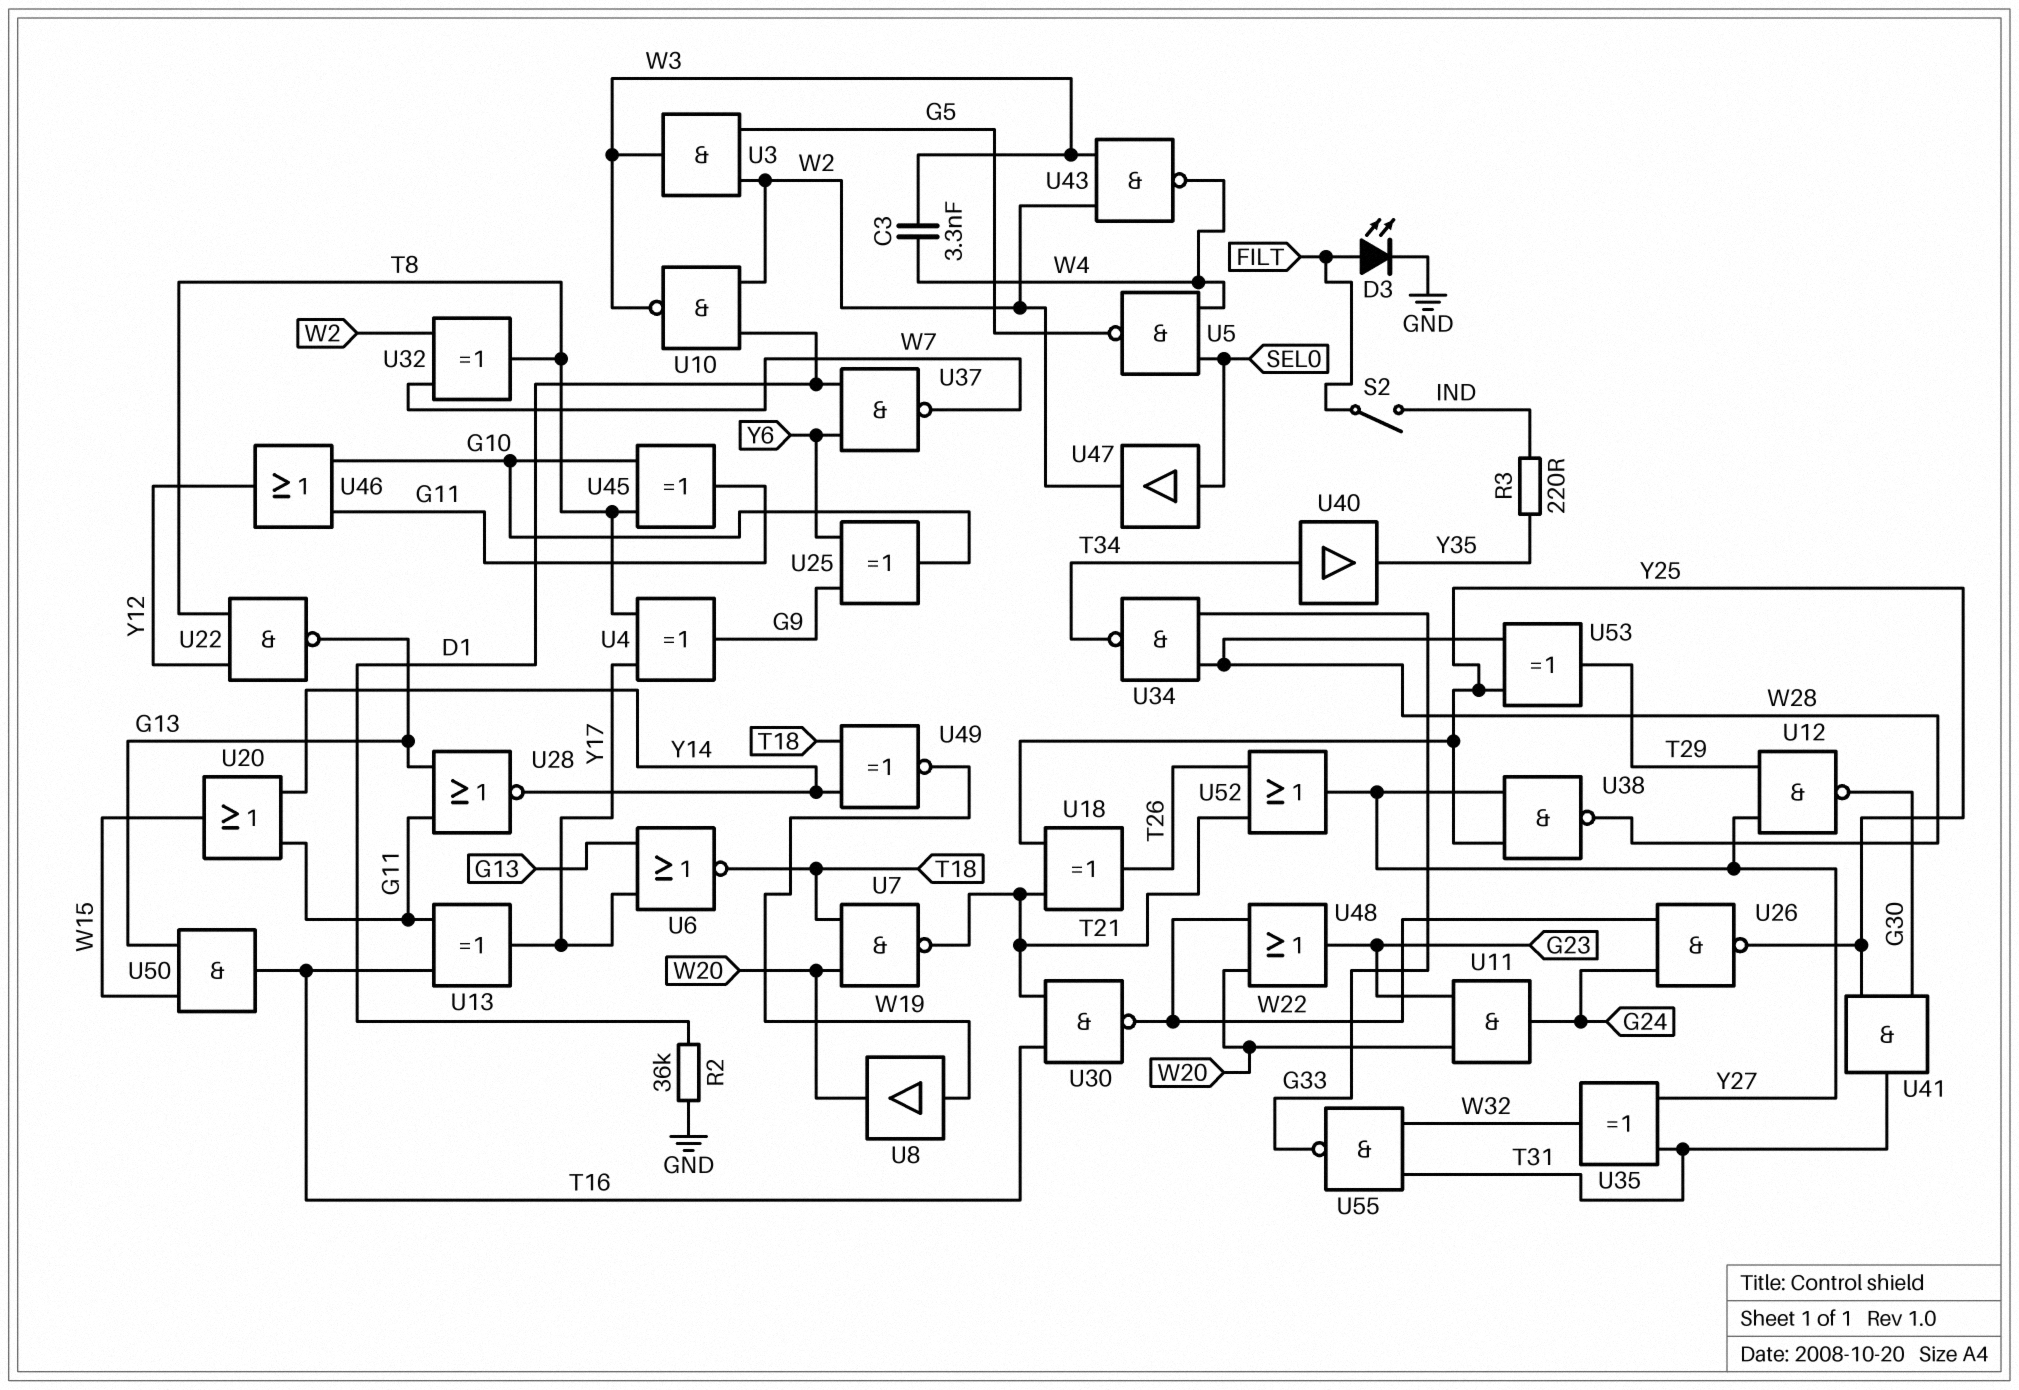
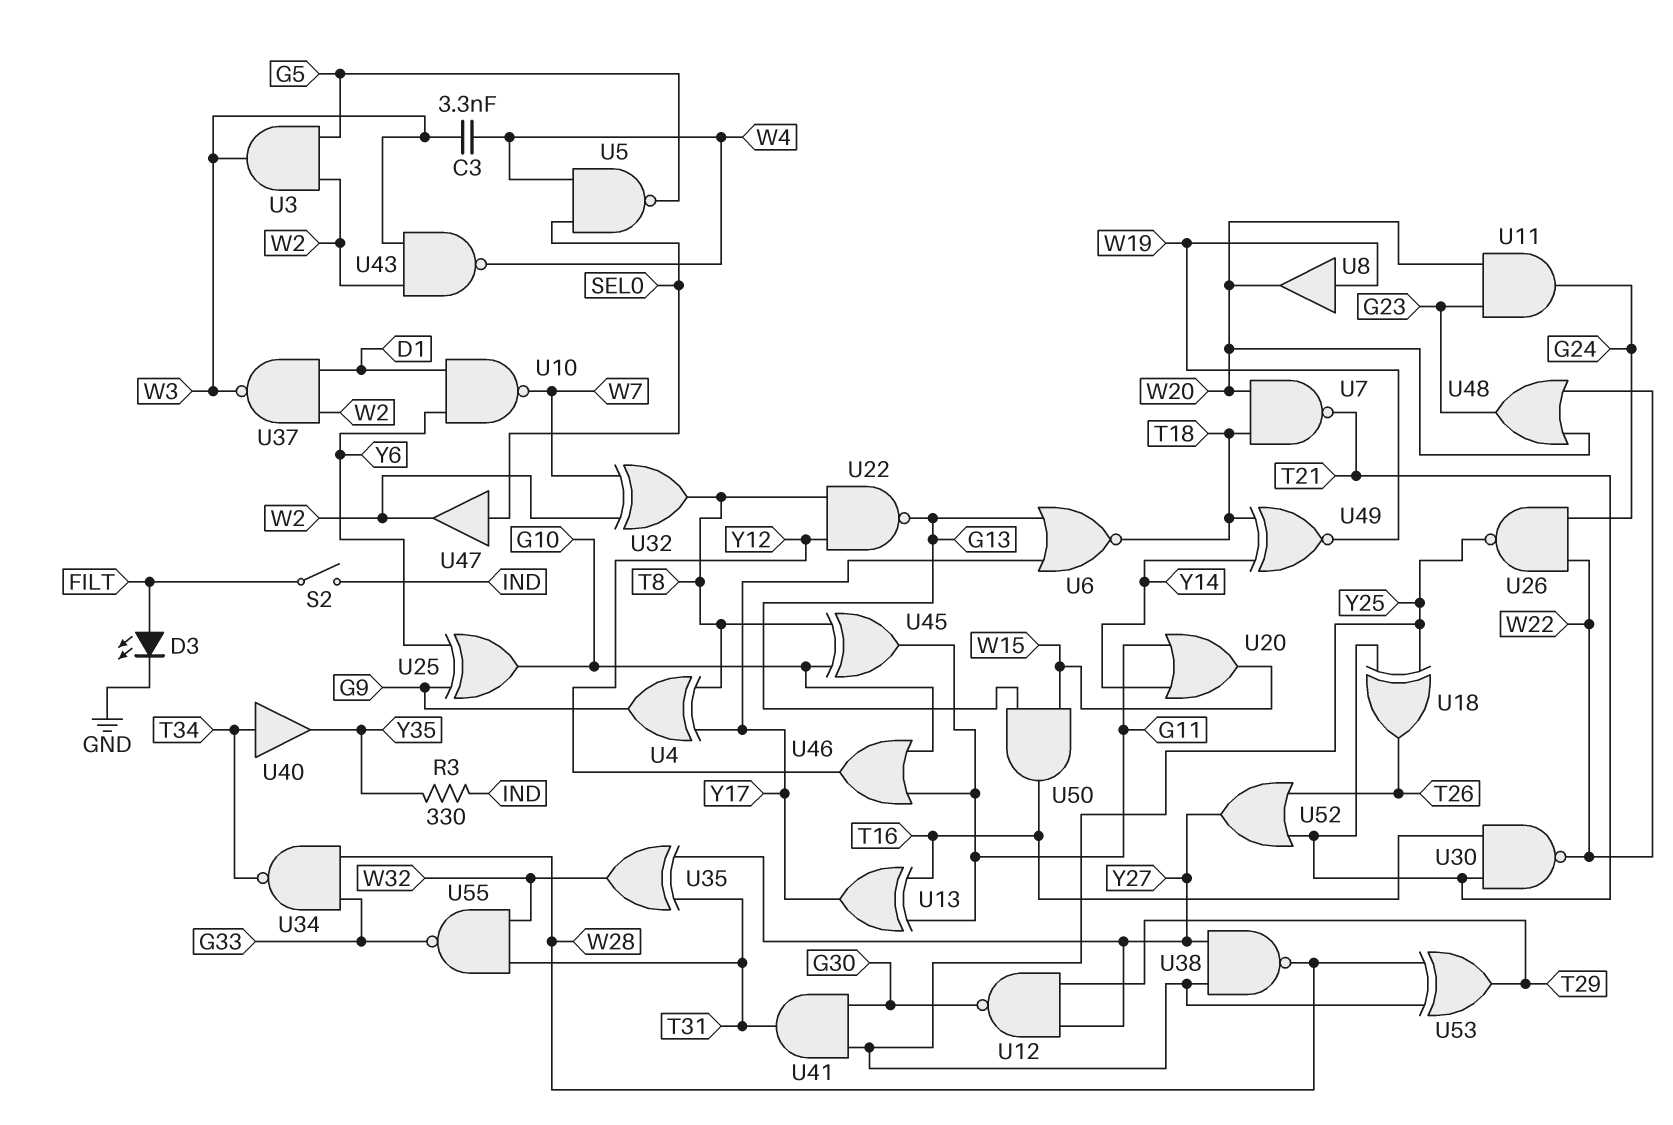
R2: 36k (D1, GND) -> none
R3: 220 (IND, Y35) -> 330 (IND, Y35)
U10: NAND (in D1, in W2, out W3) -> NAND (in D1, in Y6, out W7)
U28: NOR (in G11, in G13, out Y14) -> none
U37: NAND (in D1, in Y6, out W7) -> NAND (in D1, in W2, out W3)

